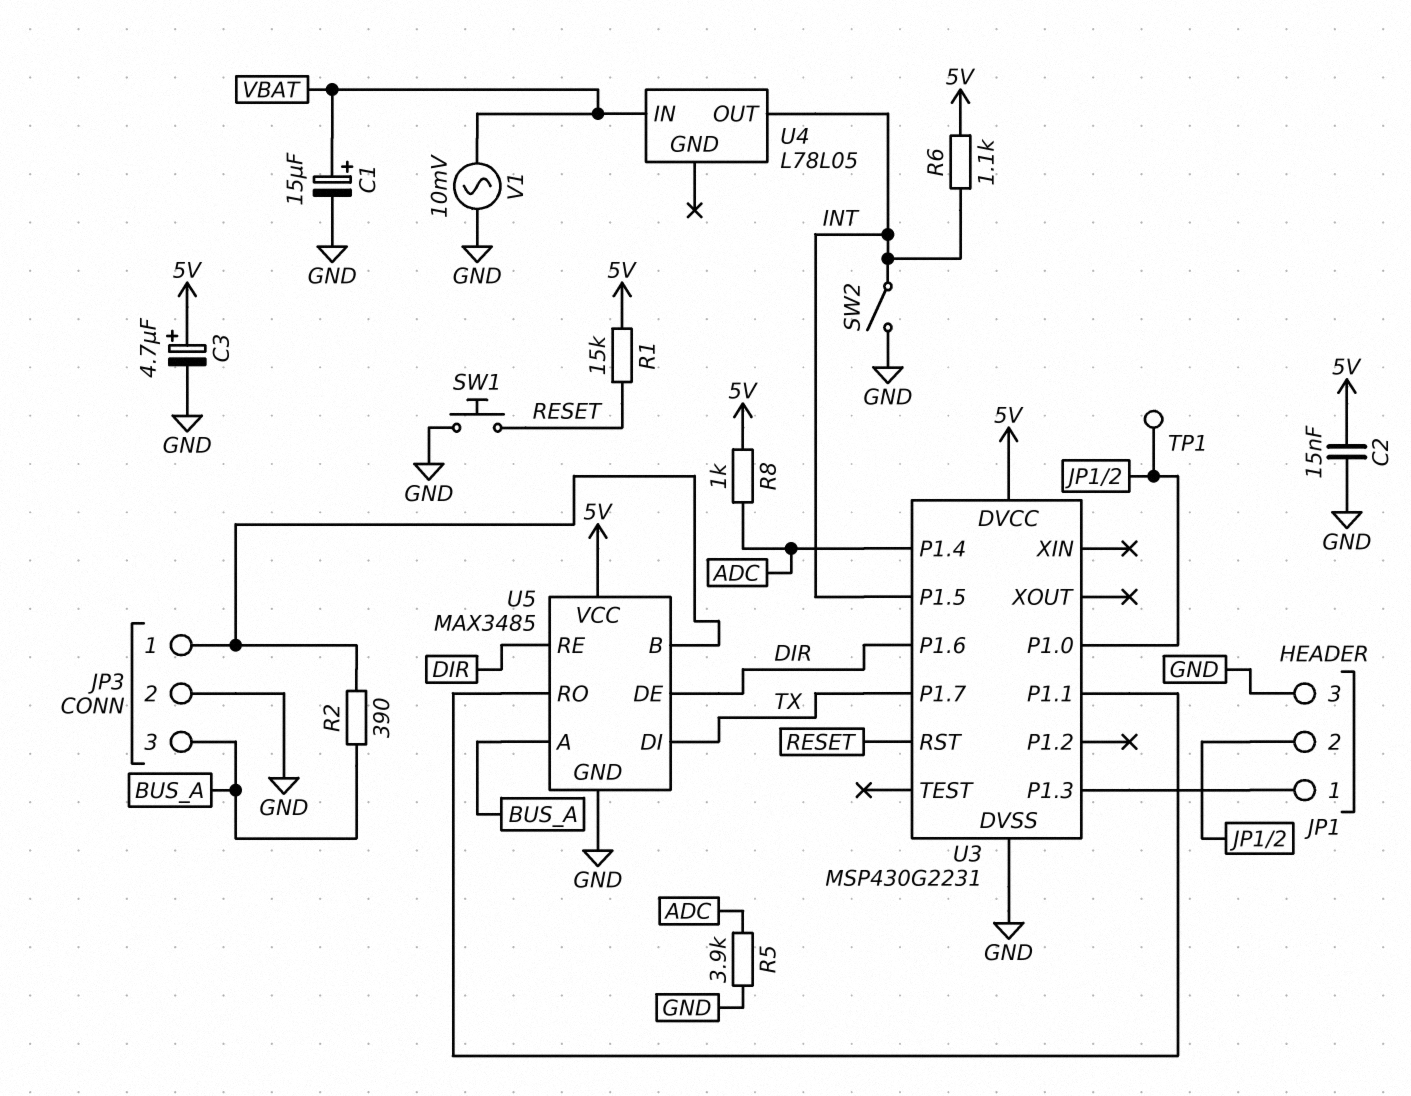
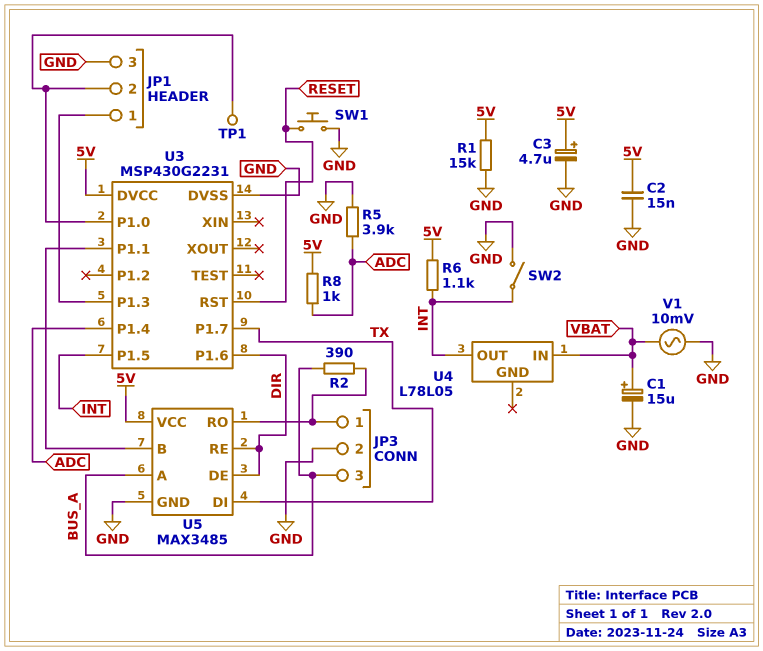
R1: 15k (5V, RESET) -> 15k (5V, GND)
U5 pin B: JP3/1 -> U3/P1.1
U5 pin RO: U3/P1.1 -> JP3/1

